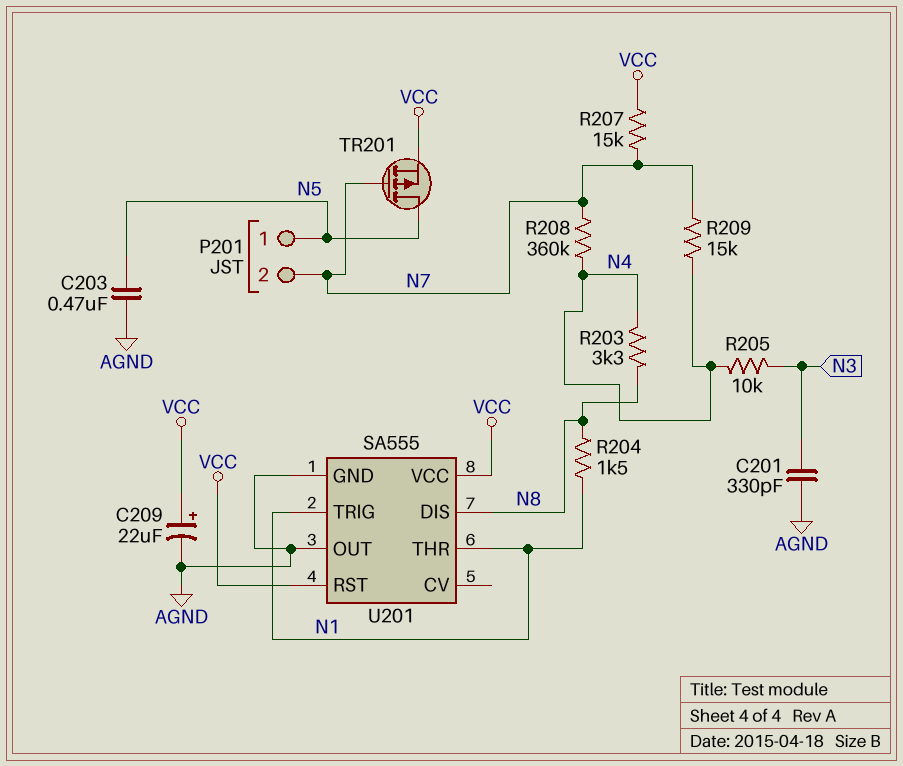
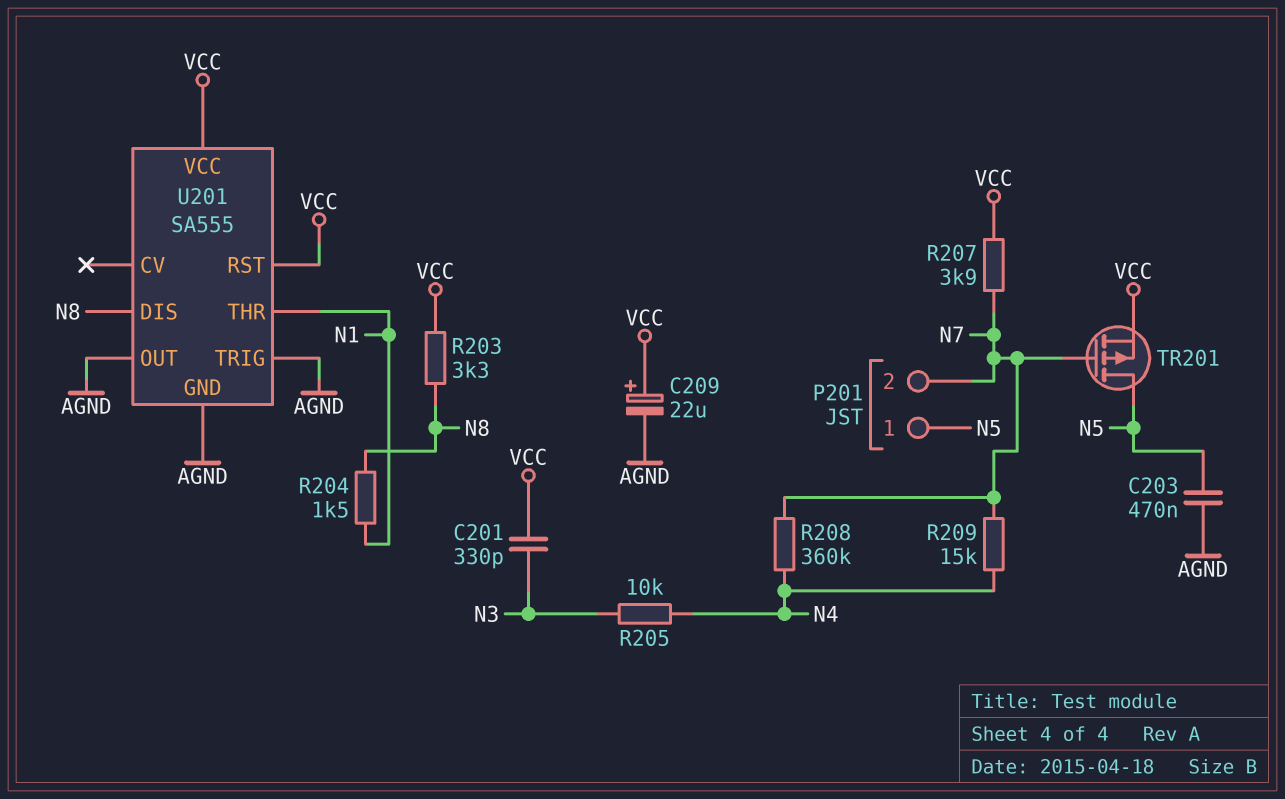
C201: 330pF (AGND, N3) -> 330pF (N3, VCC)
R203: 3.3k (N4, N8) -> 3.3k (N8, VCC)
R207: 15k (N7, VCC) -> 3.9k (N7, VCC)
U201 pin TRIG: N1 -> AGND

